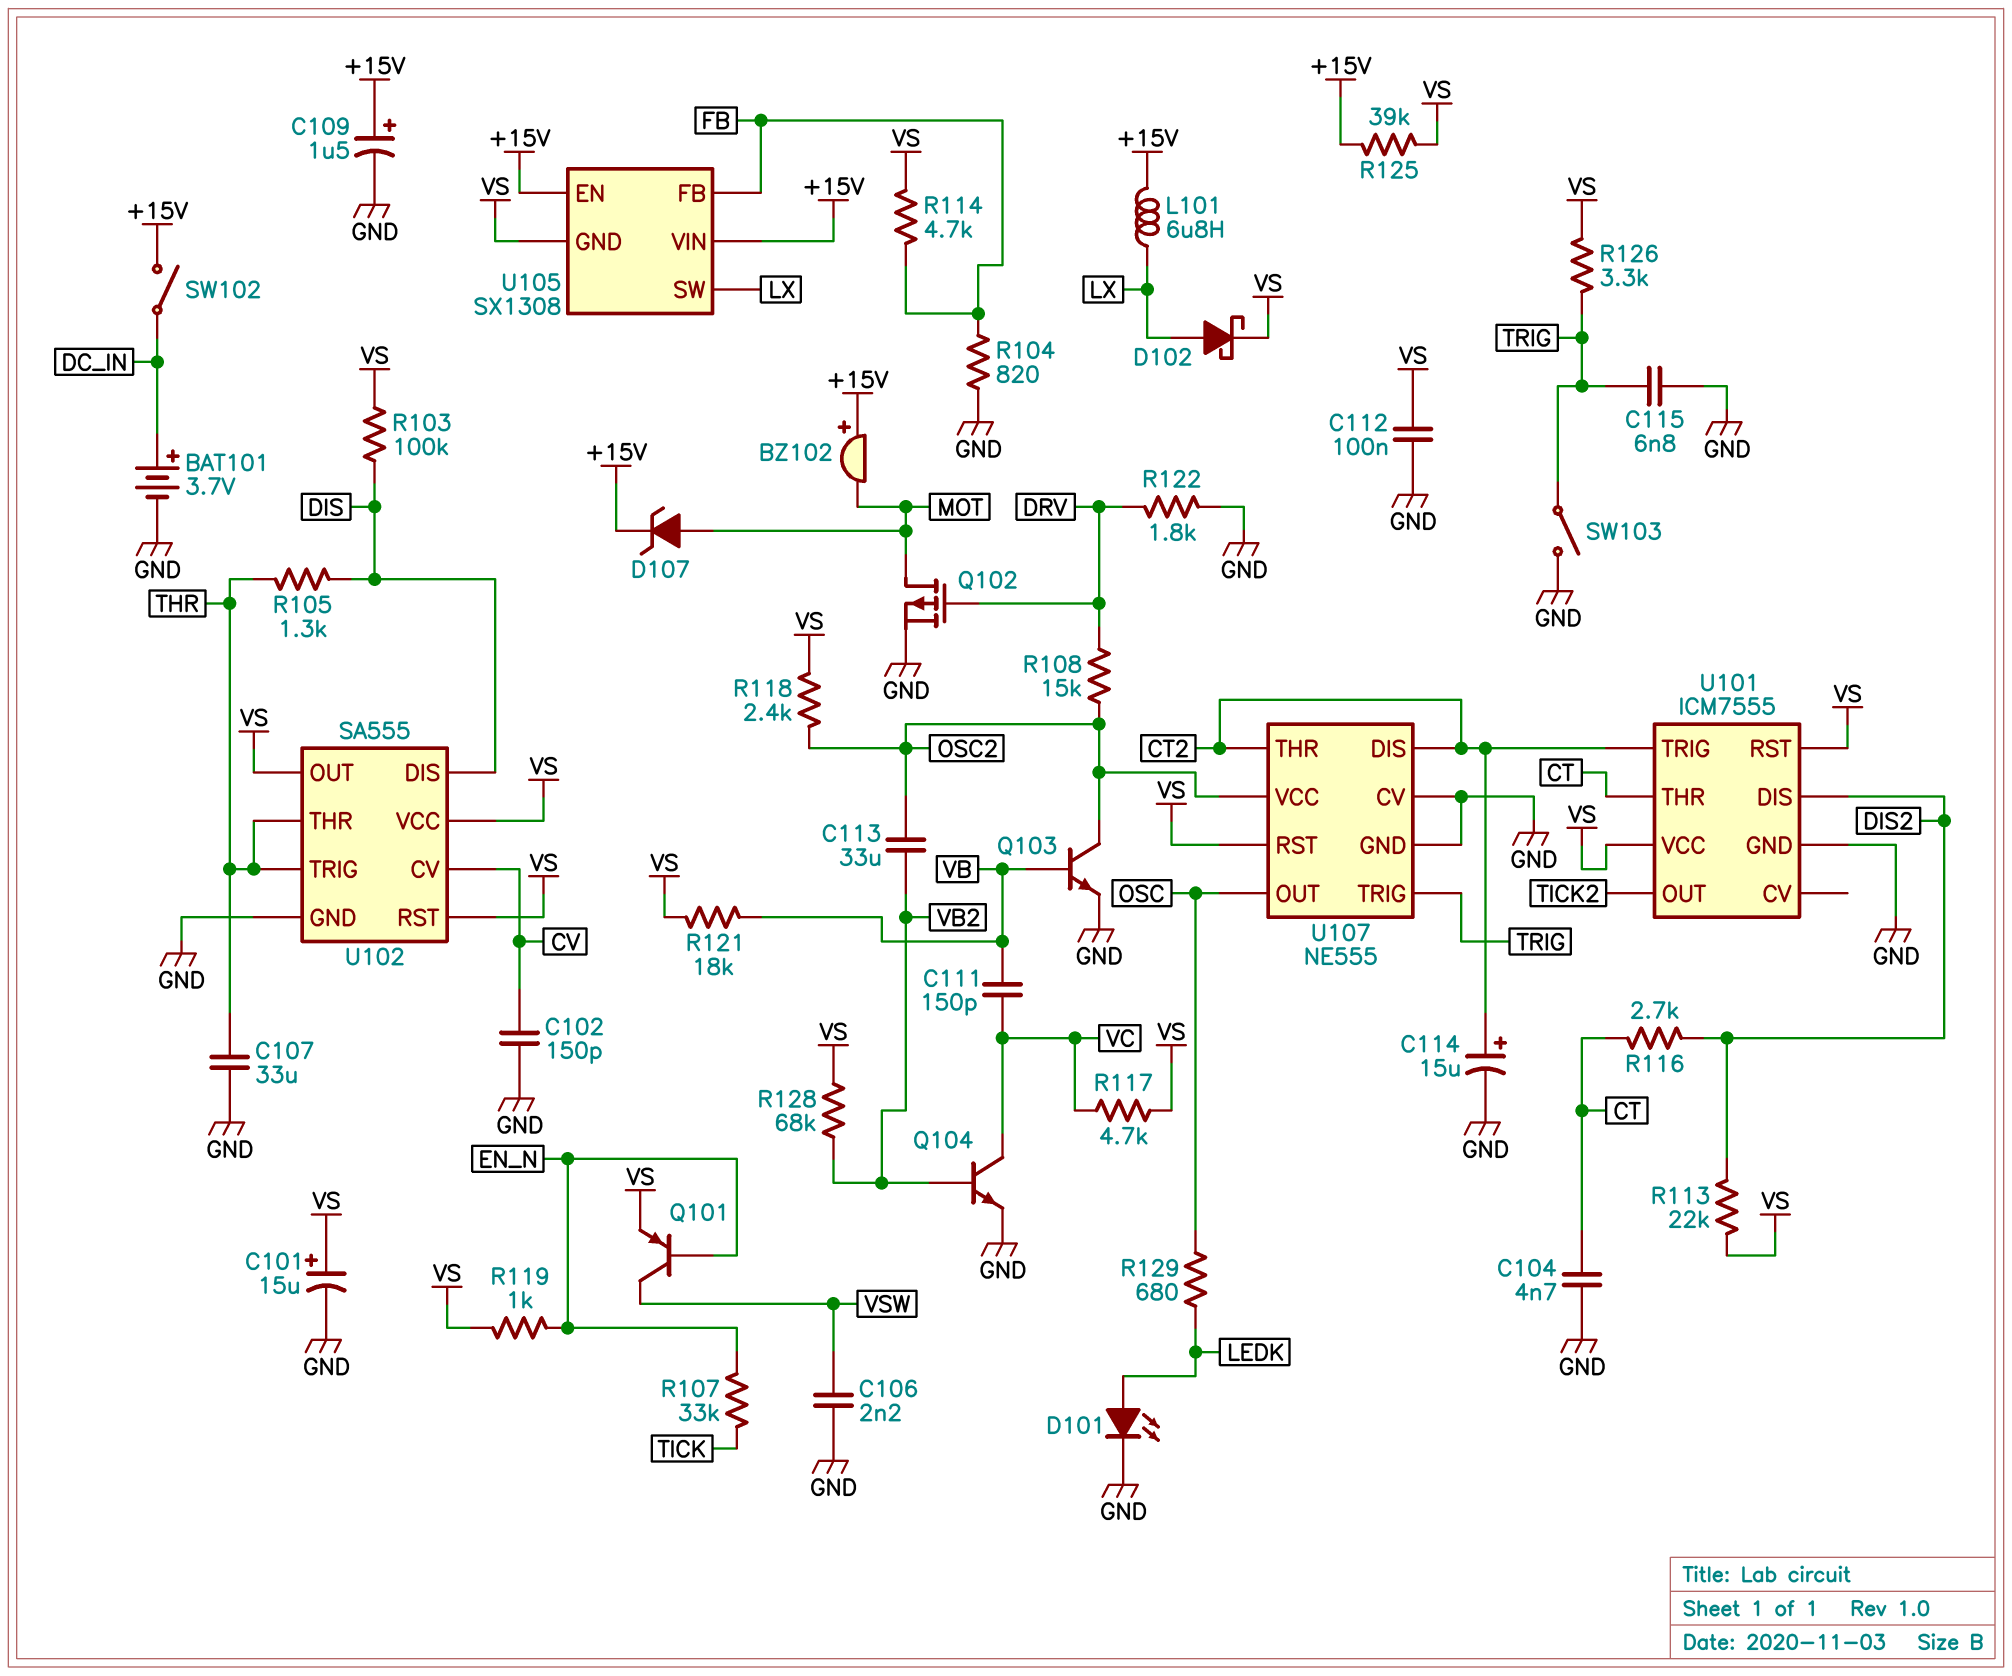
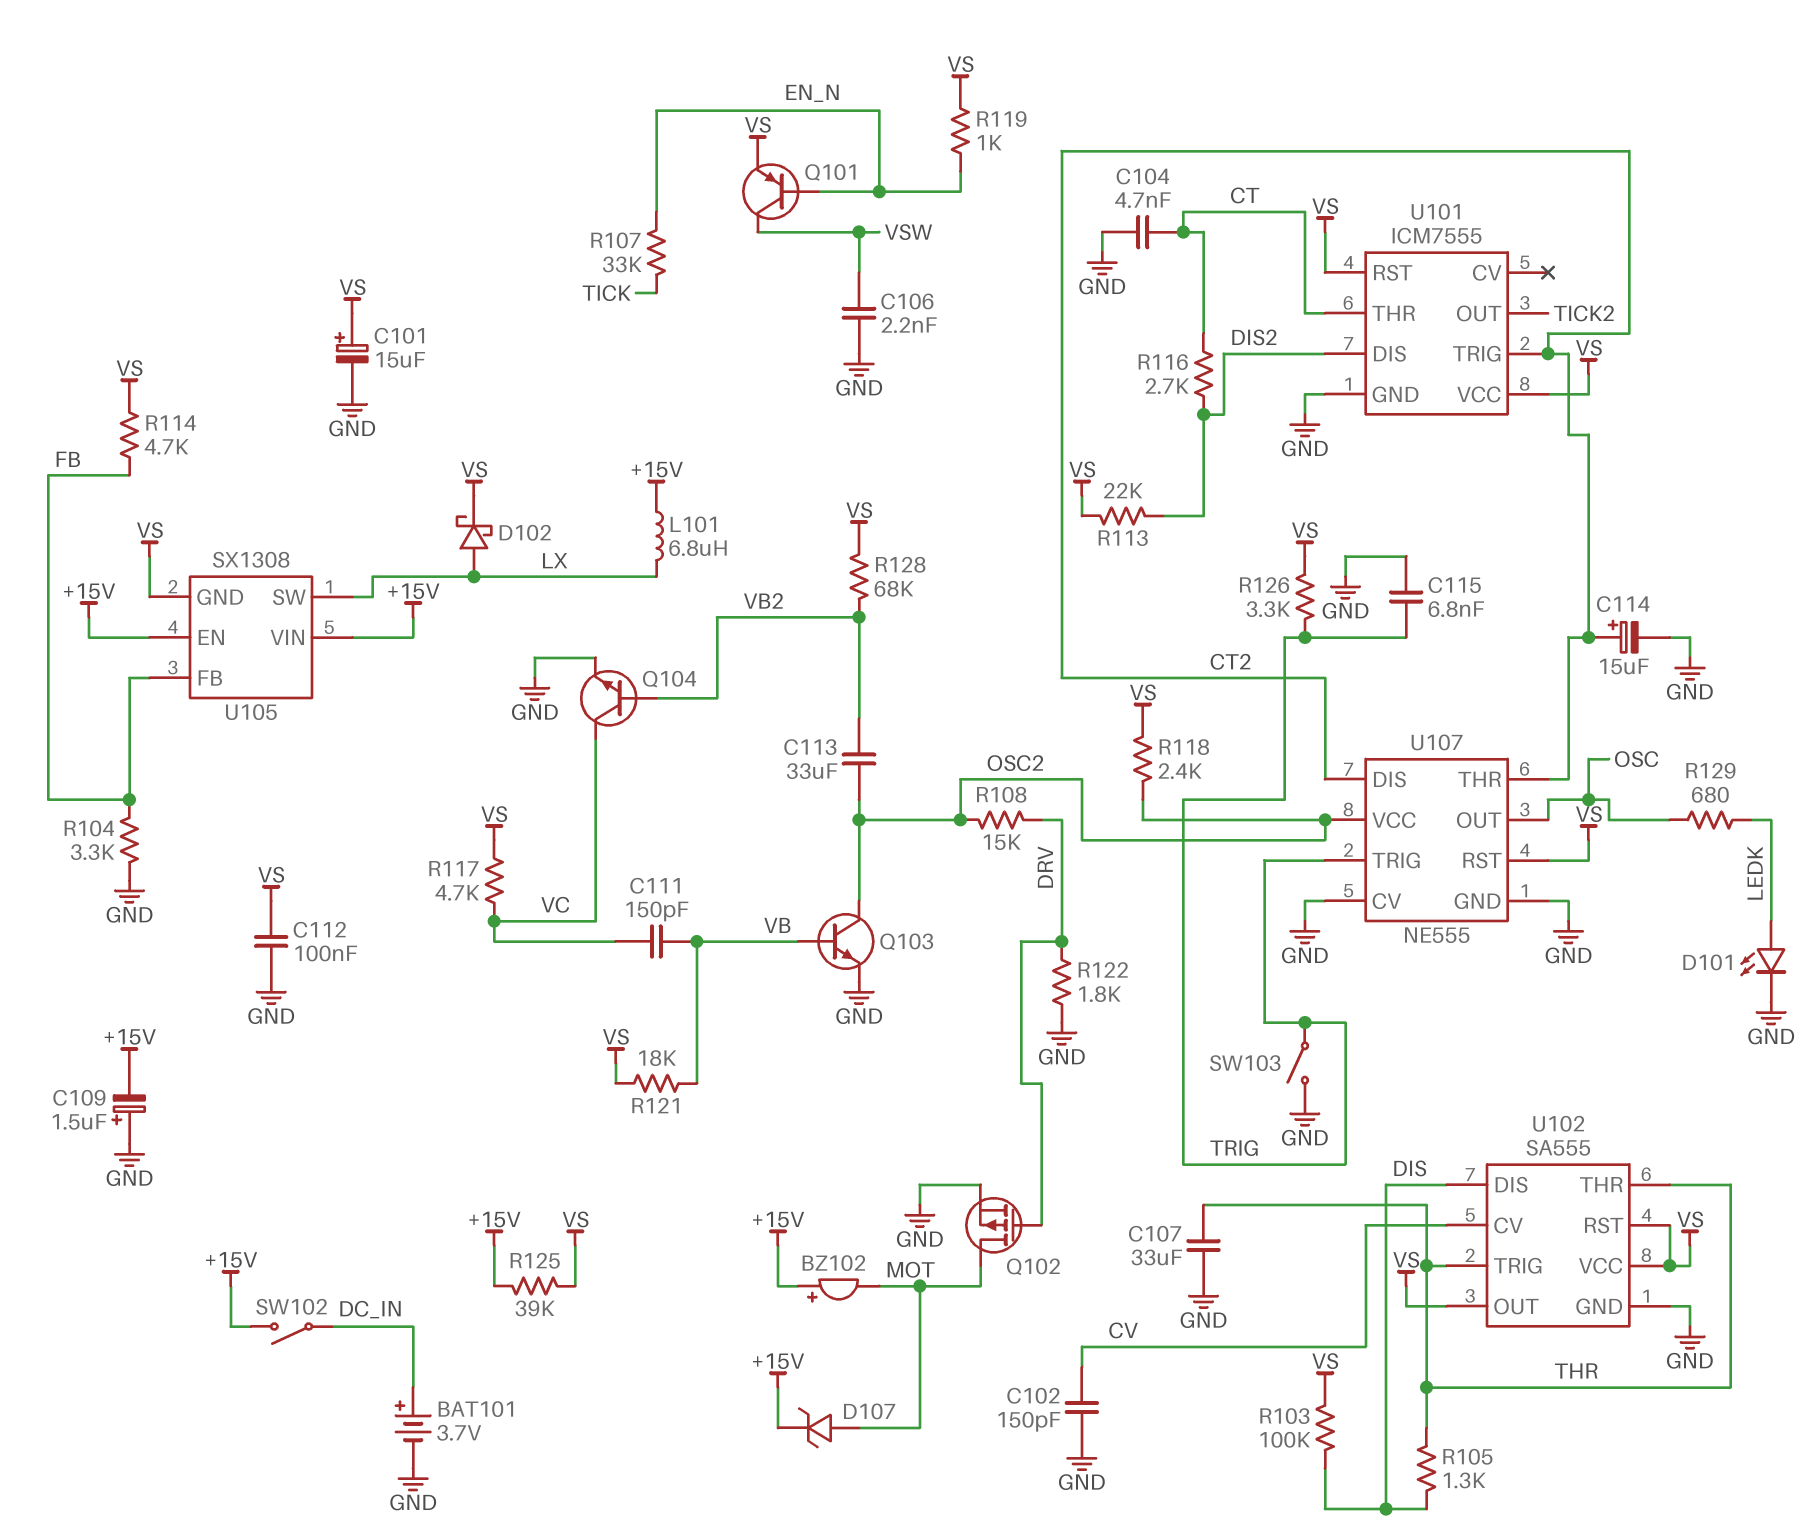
C109: 1.5uF (plus +15V, minus GND) -> 1.5uF (plus GND, minus +15V)
R104: 820 (FB, GND) -> 3.3k (FB, GND)

